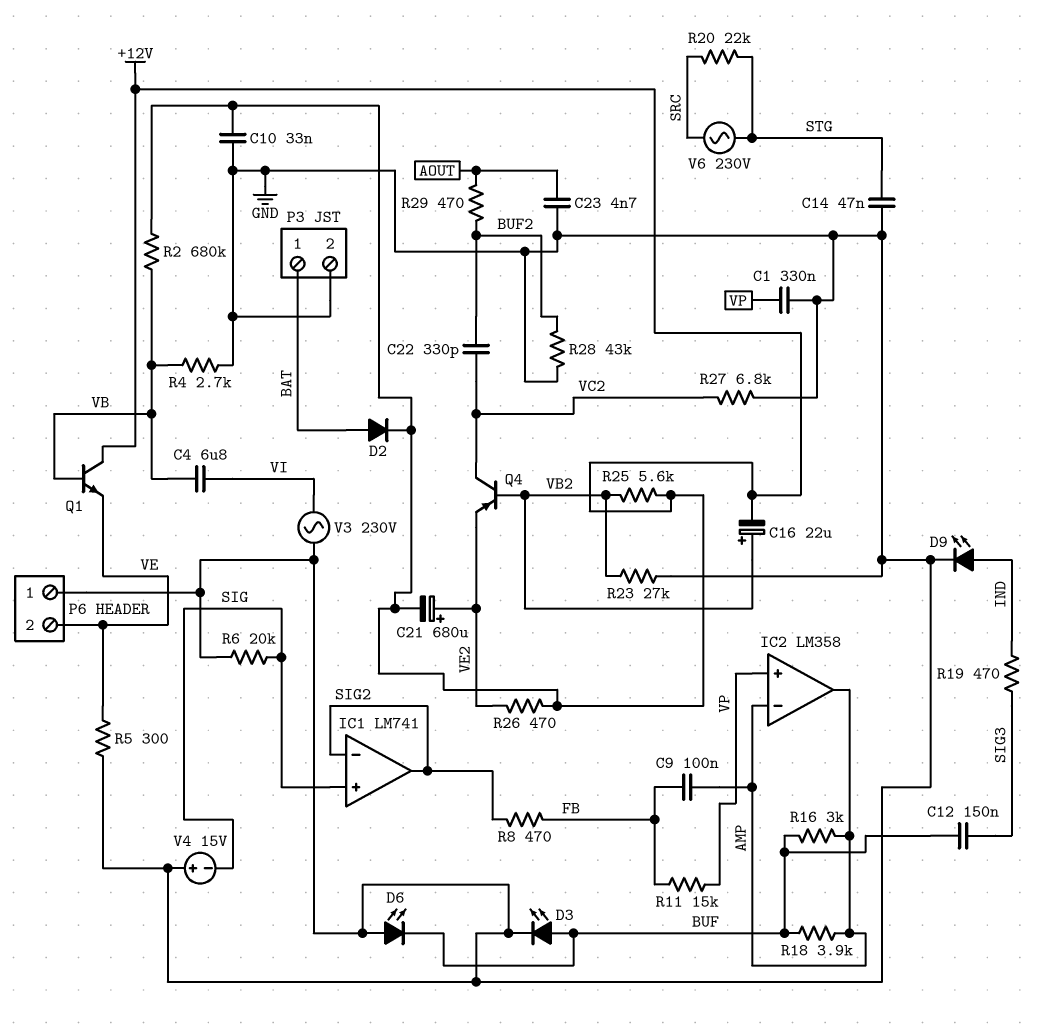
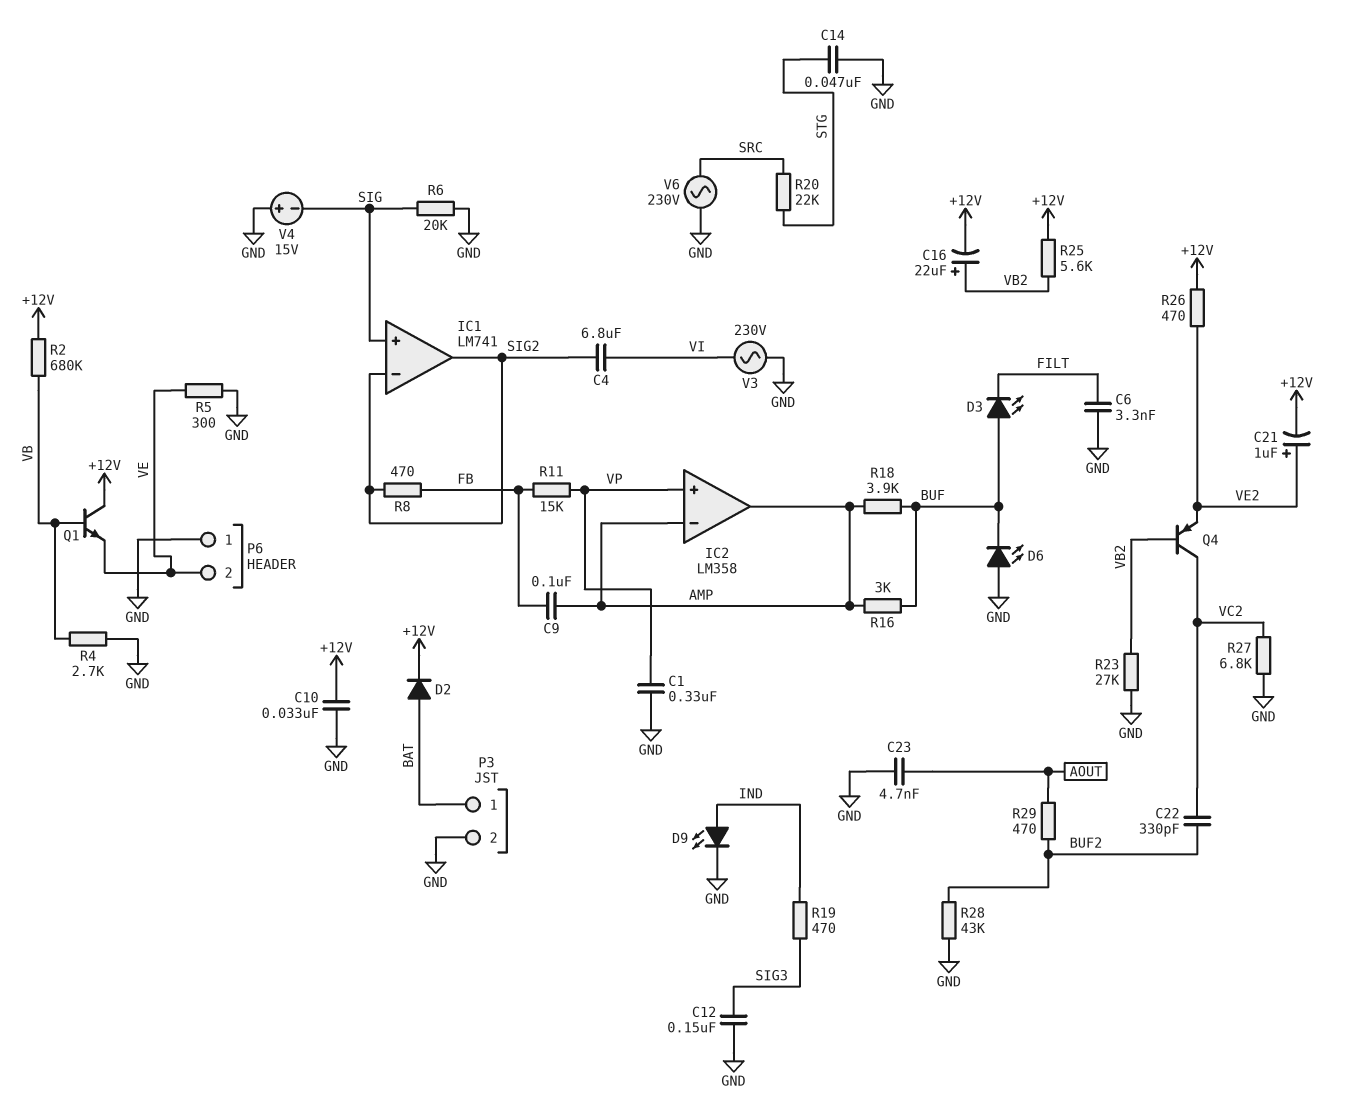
C4: 6.8uF (VB, VI) -> 6.8uF (SIG2, VI)
C6: none -> 3.3nF (FILT, GND)
C12: 150nF (BUF, SIG3) -> 150nF (GND, SIG3)
C21: 680uF (plus VE2, minus +12V) -> 1uF (plus VE2, minus +12V)
D3: LED (A BUF, K GND) -> LED (A BUF, K FILT)
V6: AC 230V (SRC, STG) -> AC 230V (GND, SRC)

